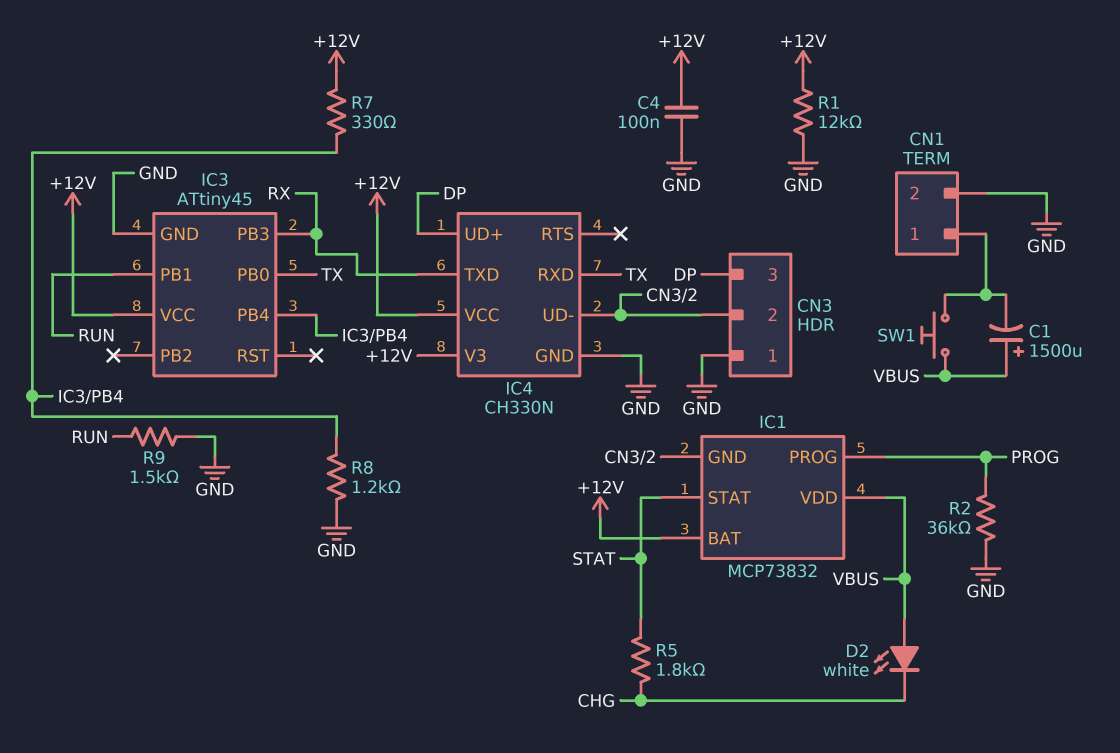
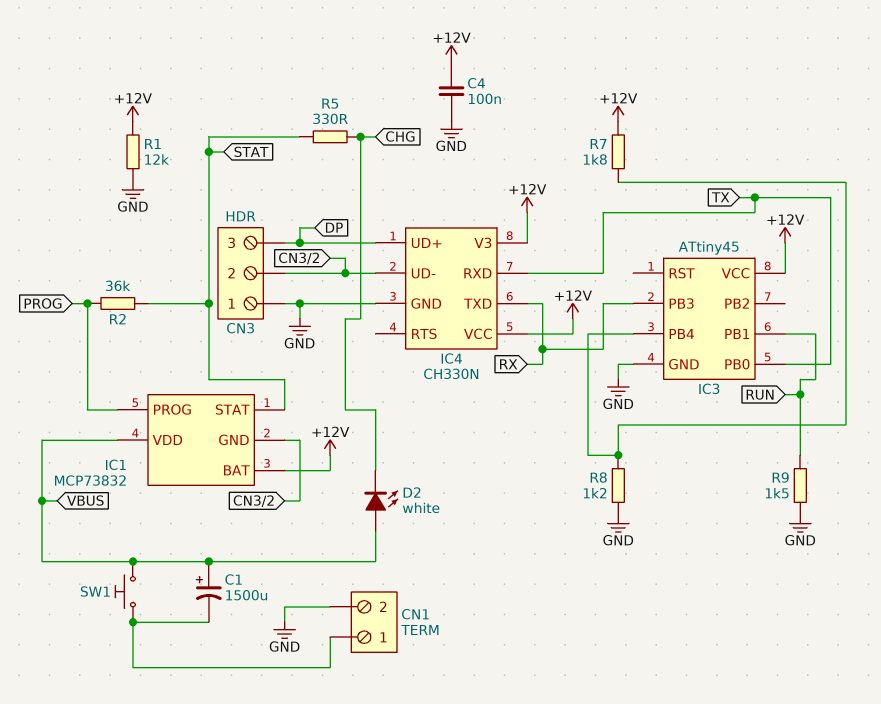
R2: 36k (GND, PROG) -> 36k (PROG, STAT)
R5: 1.8k (CHG, STAT) -> 330 (CHG, STAT)
R7: 330 (+12V, IC3/PB4) -> 1.8k (+12V, IC3/PB4)

